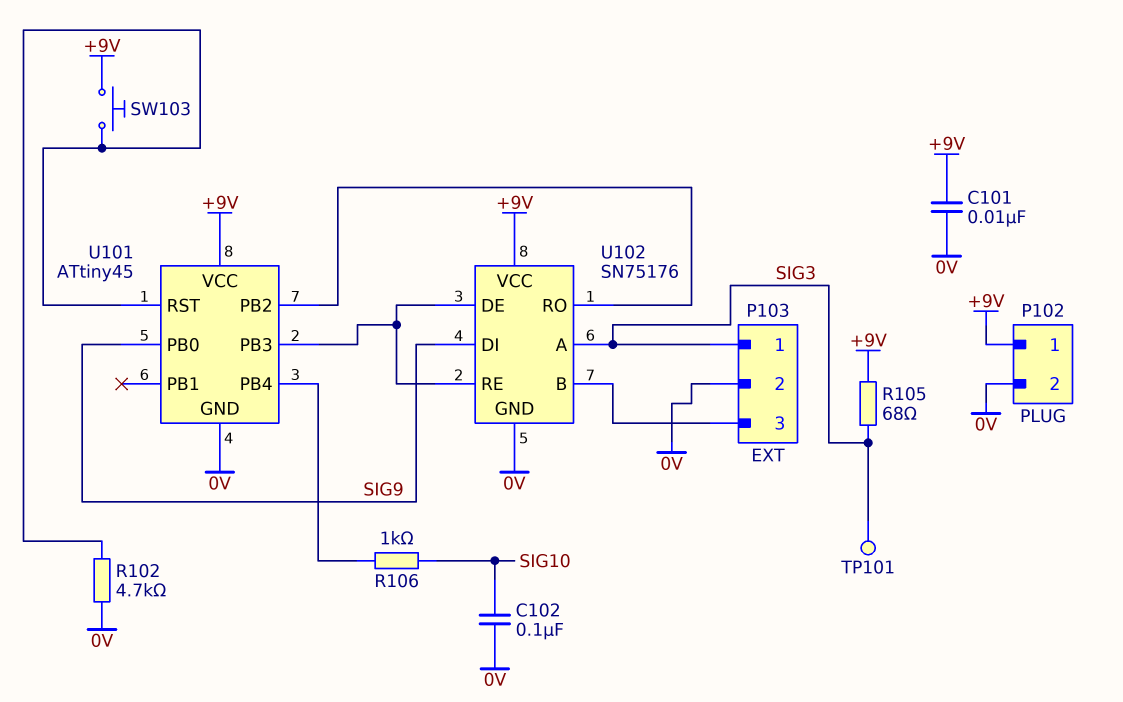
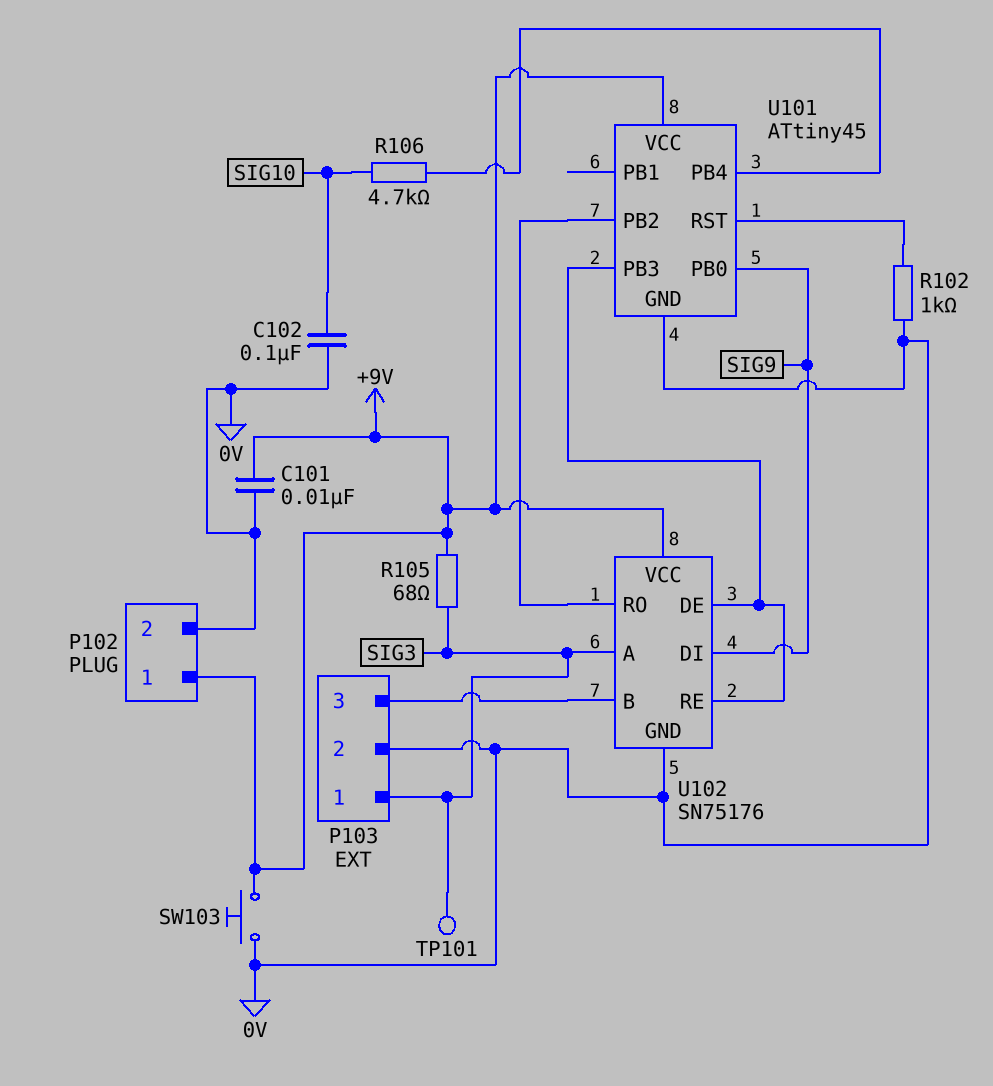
R102: 4.7k (0V, U101/RST) -> 1k (0V, U101/RST)
R106: 1k (SIG10, U101/PB4) -> 4.7k (SIG10, U101/PB4)
SW103: button (+9V, U101/RST) -> button (+9V, 0V)

